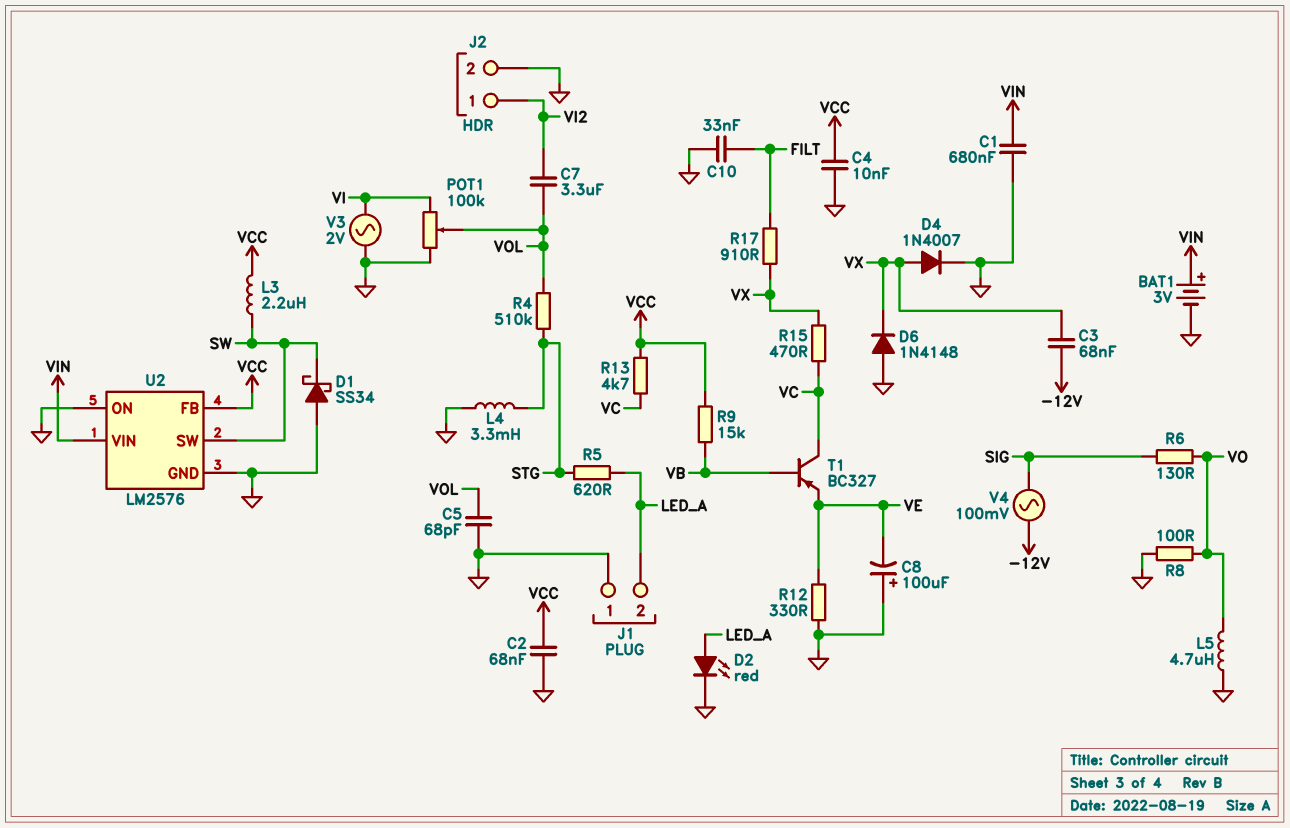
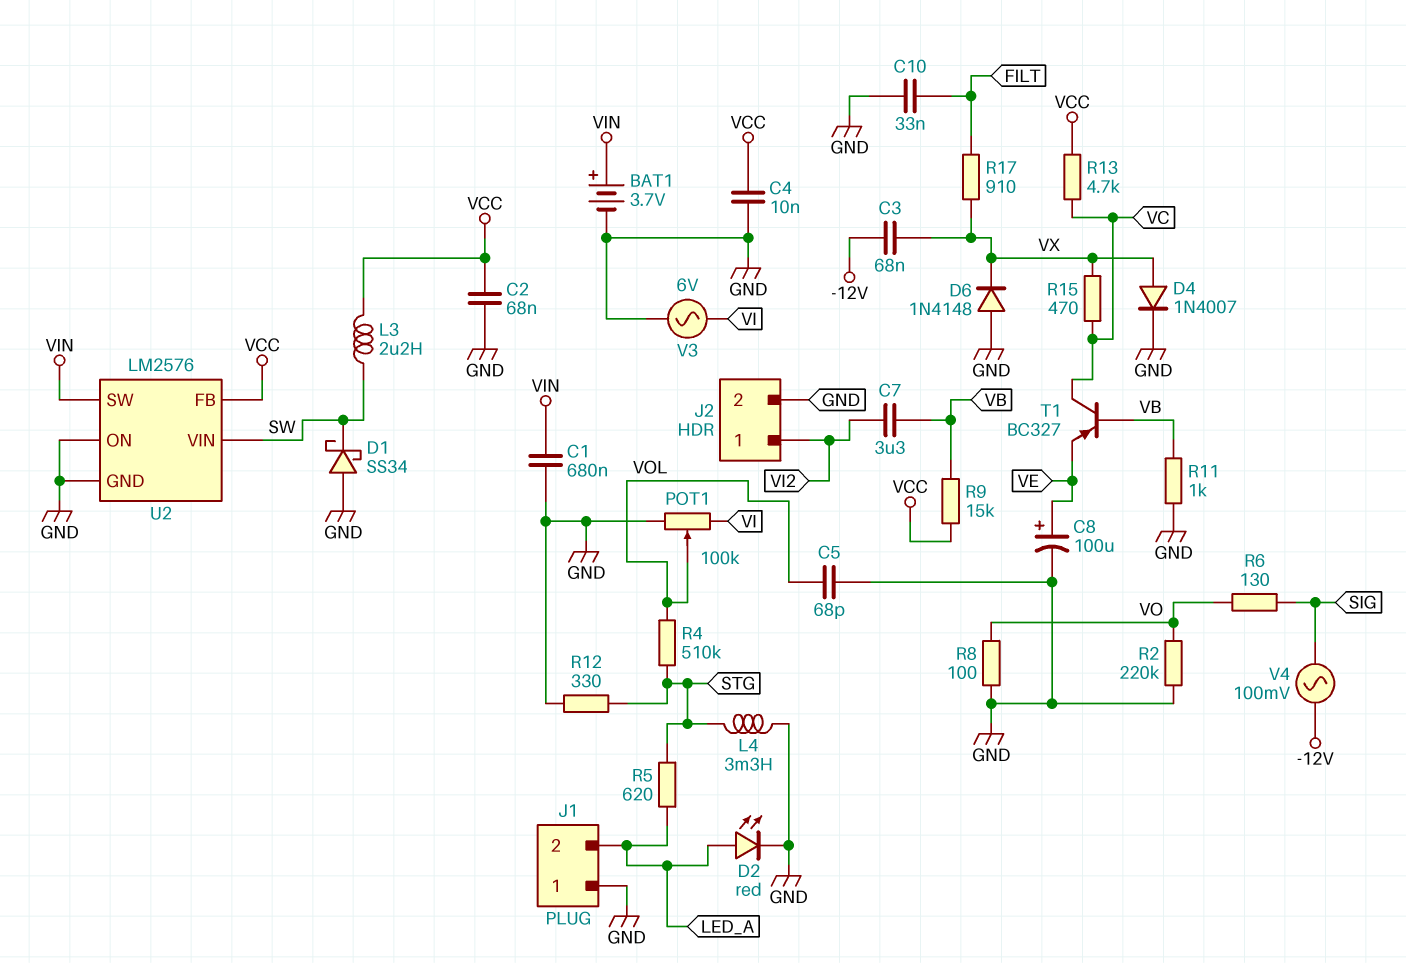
BAT1: 3V (plus VIN, minus GND) -> 3.7V (plus VIN, minus GND)
C7: 3.3uF (VI2, VOL) -> 3.3uF (VB, VI2)
C8: 100uF (plus GND, minus VE) -> 100uF (plus VE, minus GND)
L5: 4.7uH (GND, VO) -> none
R2: none -> 220k (GND, VO)
R11: none -> 1k (GND, VB)
R12: 330 (GND, VE) -> 330 (GND, STG)
U2 pin SW: SW -> VIN
U2 pin VIN: VIN -> SW
V3: AC 2V (GND, VI) -> AC 6V (GND, VI)

